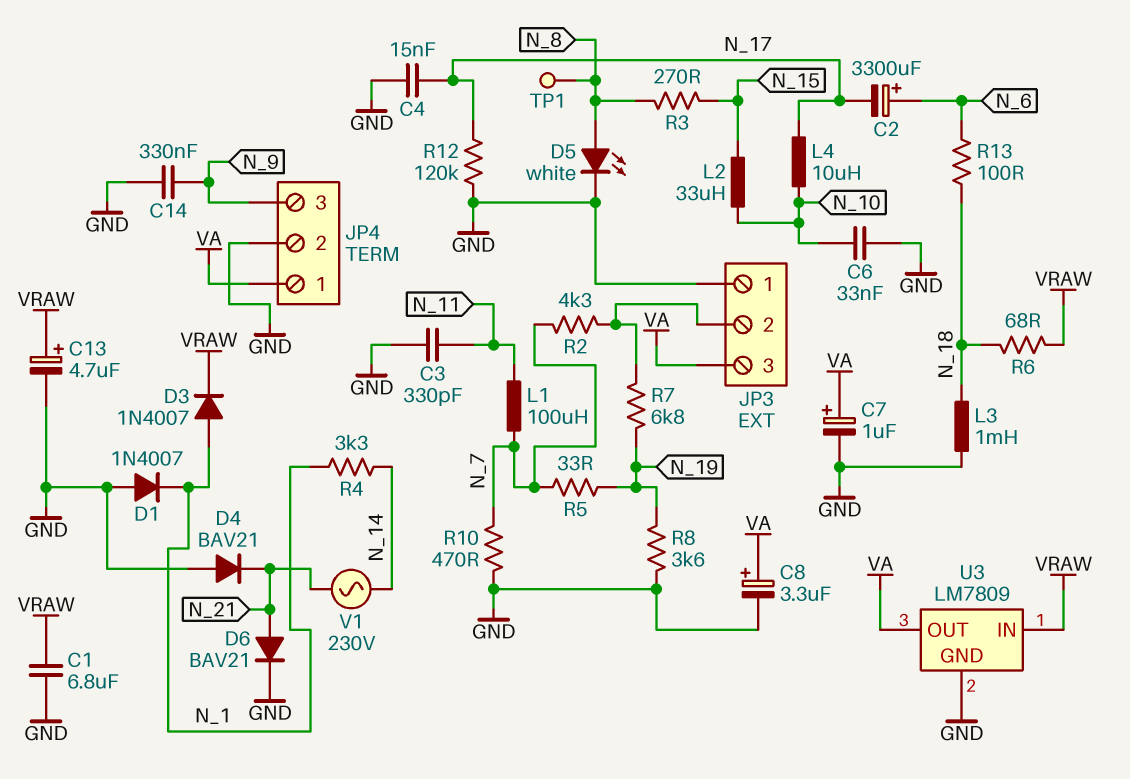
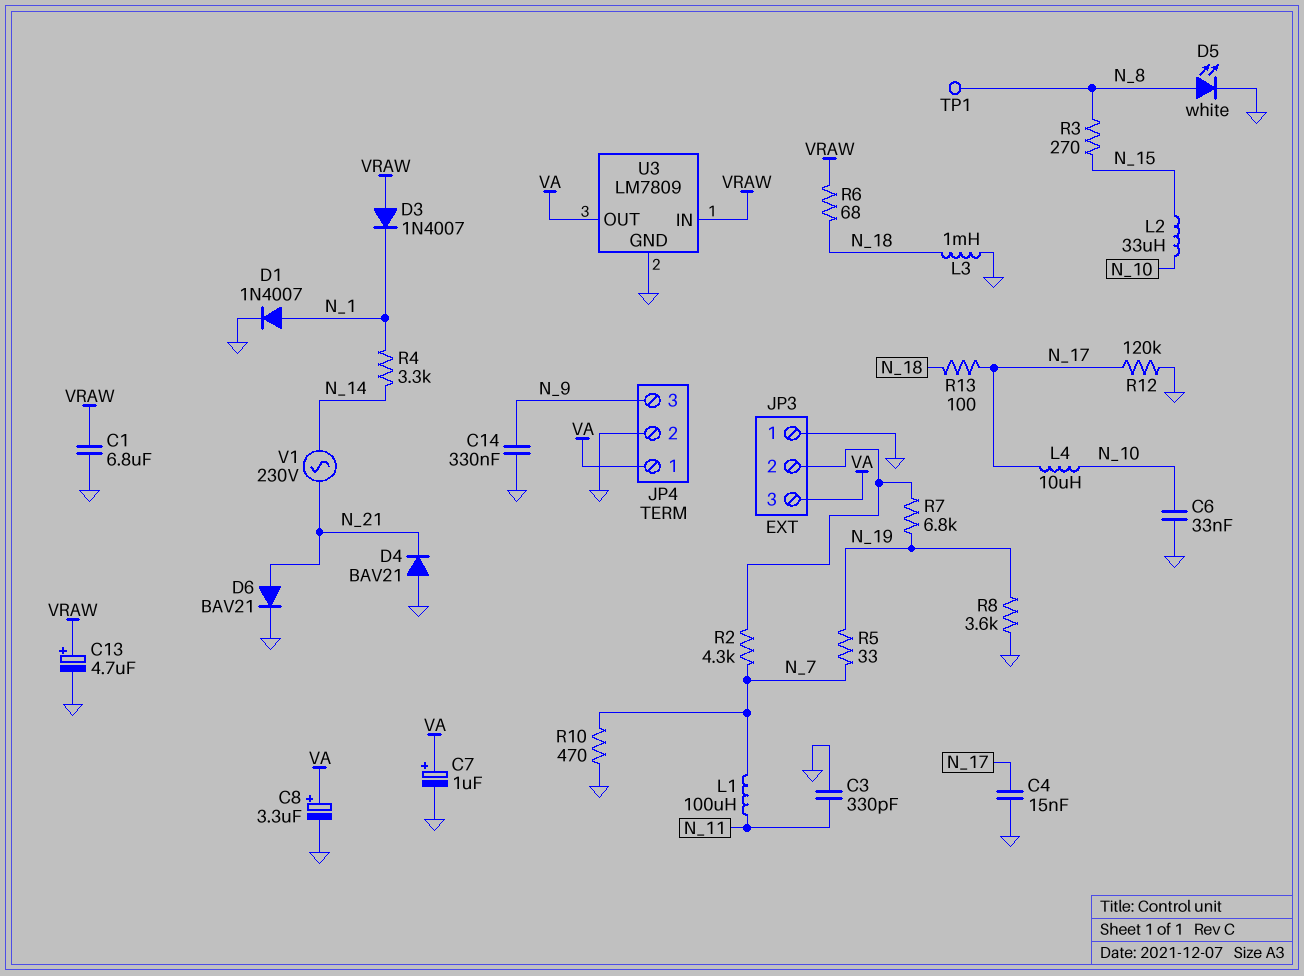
C2: 3300uF (plus N_6, minus N_17) -> none
D1: diode 1N4007 (A GND, K N_1) -> diode 1N4007 (A N_1, K GND)
D3: diode 1N4007 (A N_1, K VRAW) -> diode 1N4007 (A VRAW, K N_1)
R13: 100 (N_6, N_18) -> 100 (N_17, N_18)

